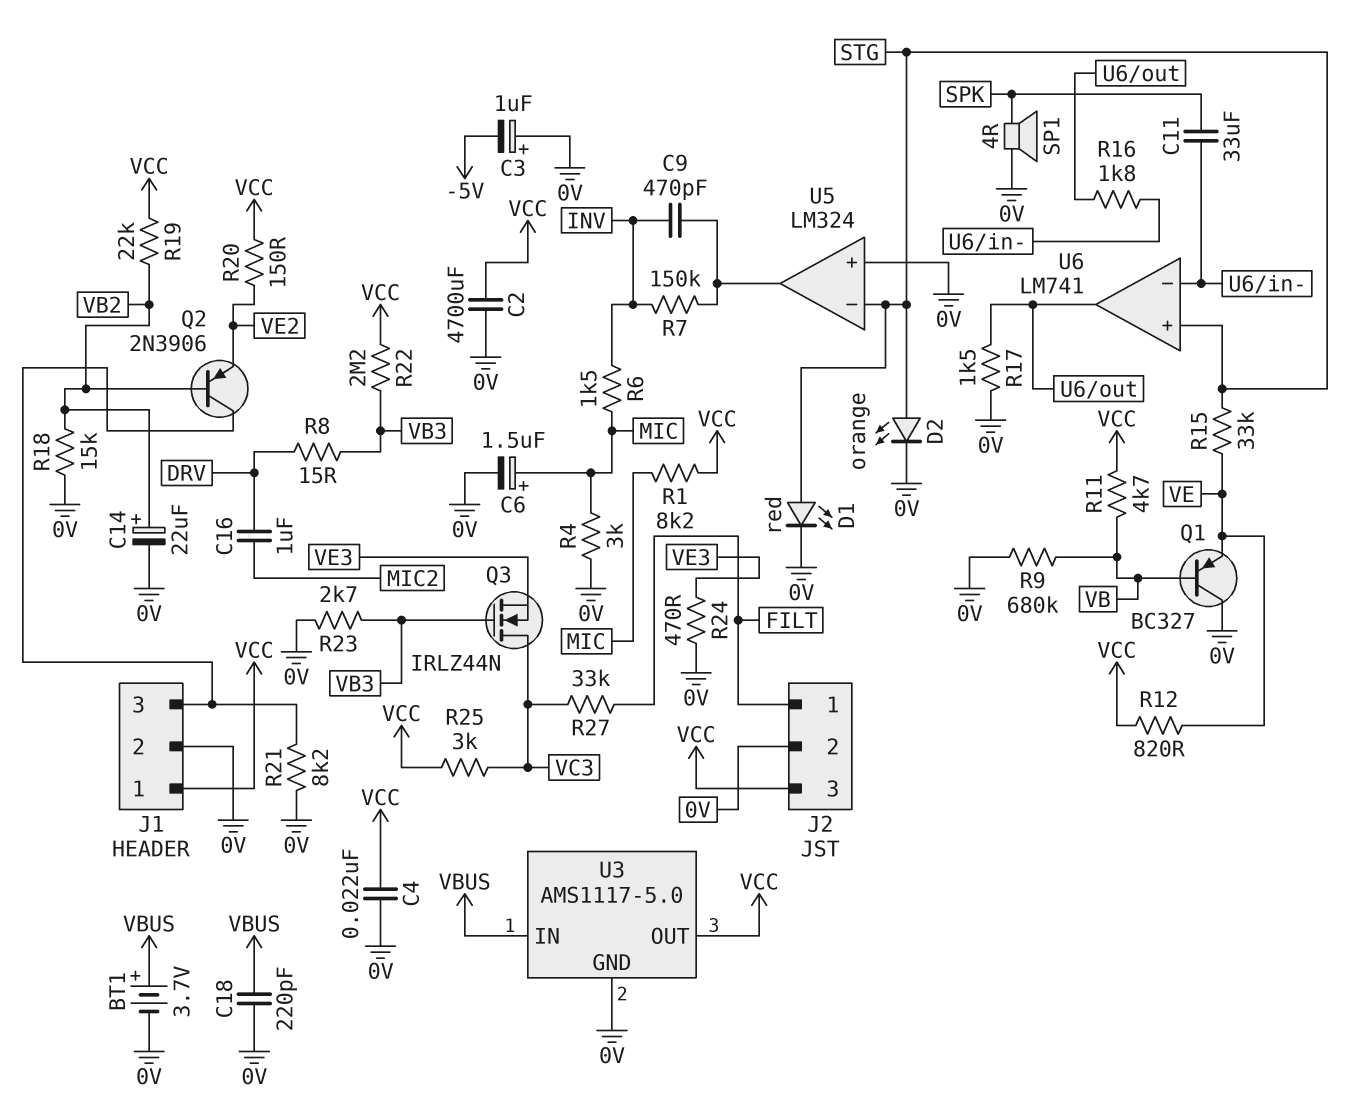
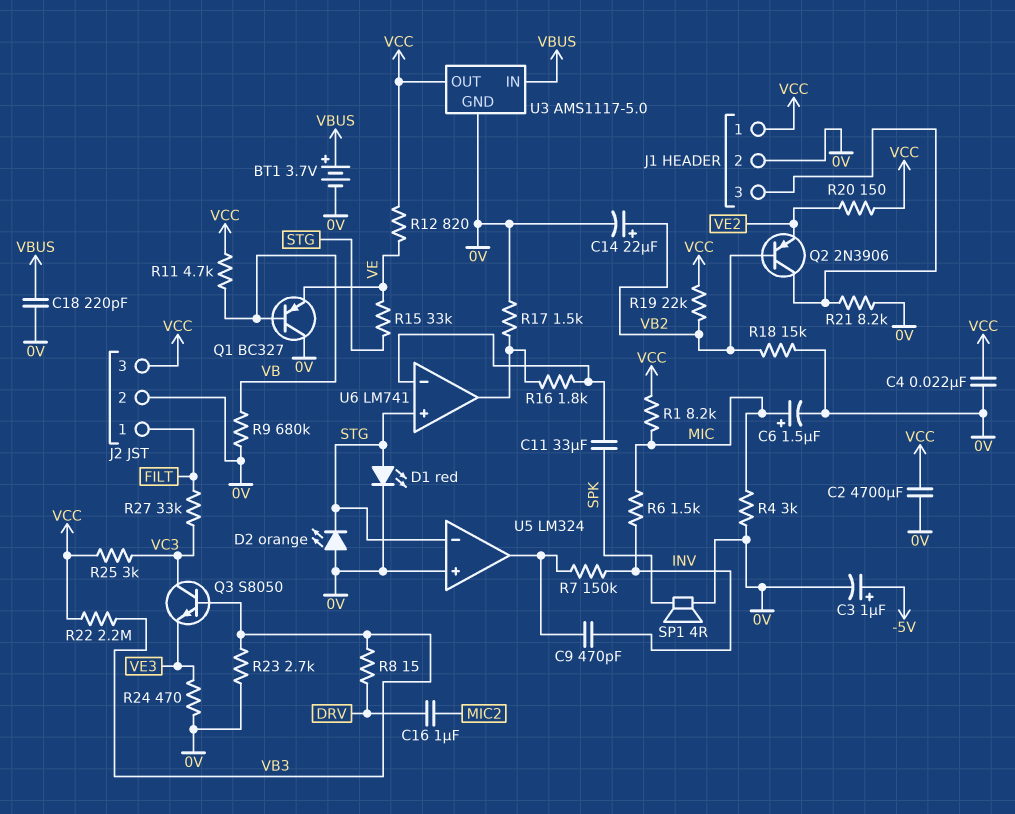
C3: 1uF (plus 0V, minus -5V) -> 1uF (plus -5V, minus 0V)
D2: LED orange (A STG, K 0V) -> LED orange (A 0V, K STG)
Q3: NMOS IRLZ44N (G VB3, D VC3, S VE3) -> NPN S8050 (B VB3, C VC3, E VE3)

